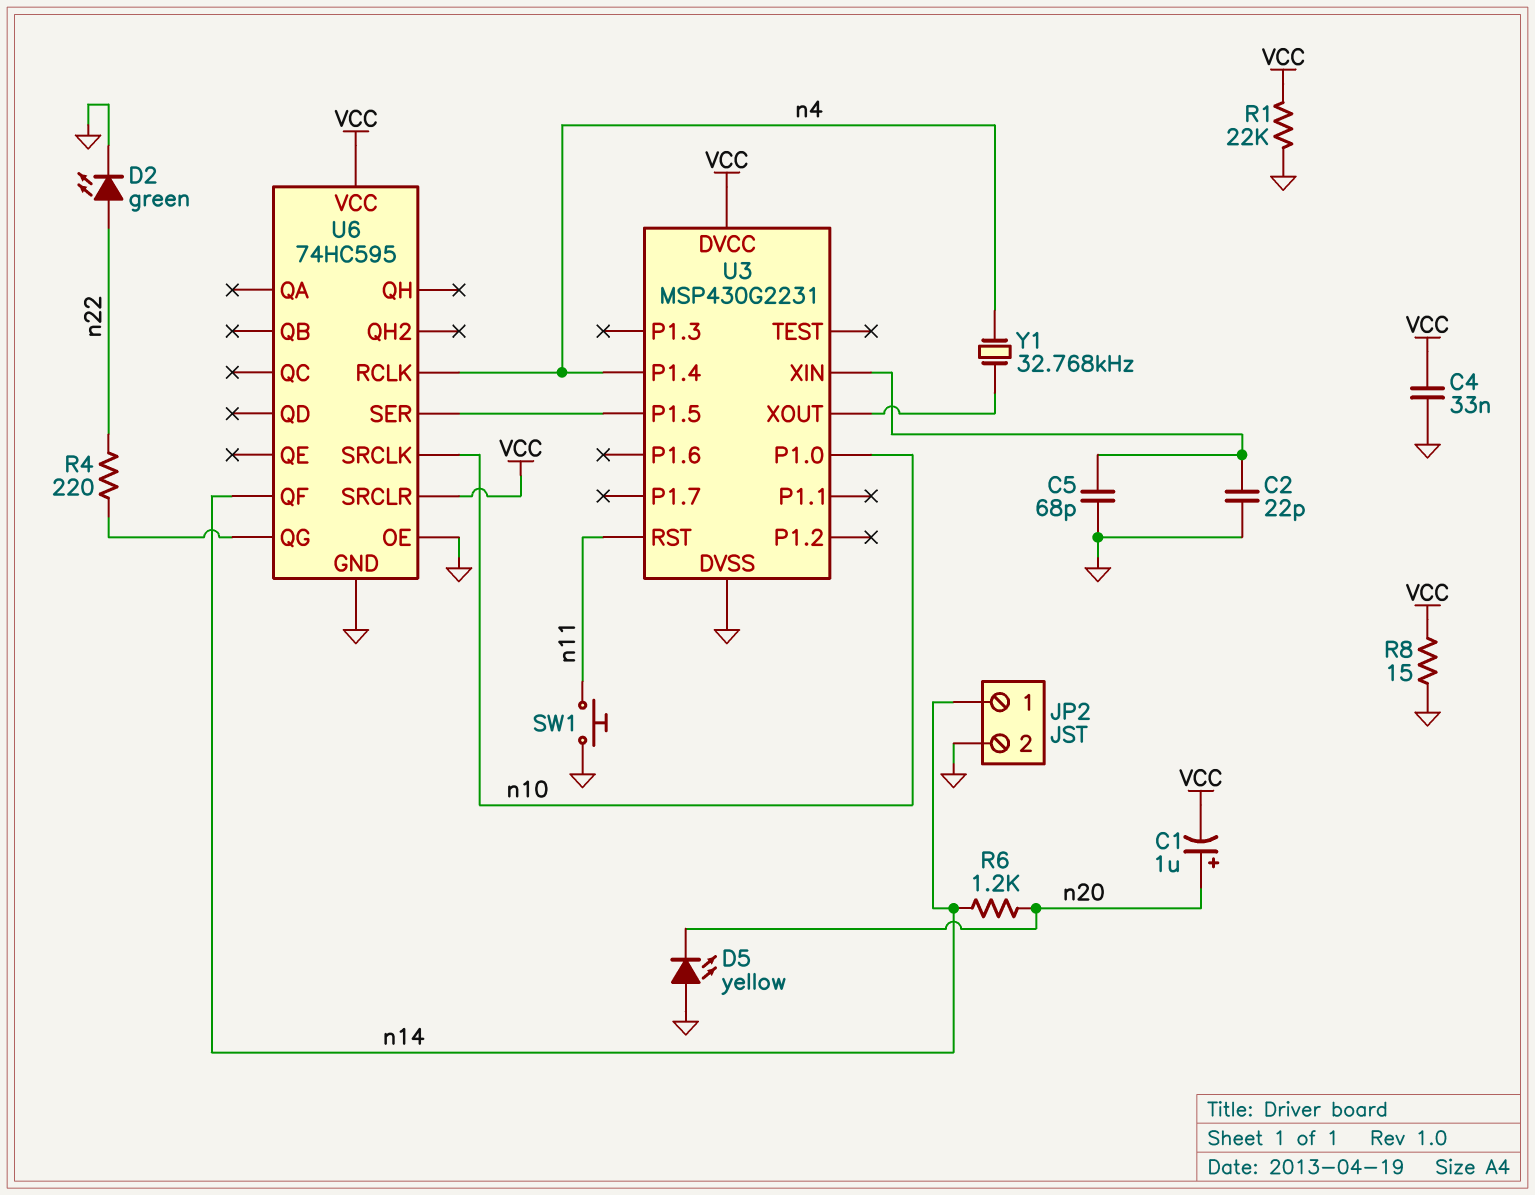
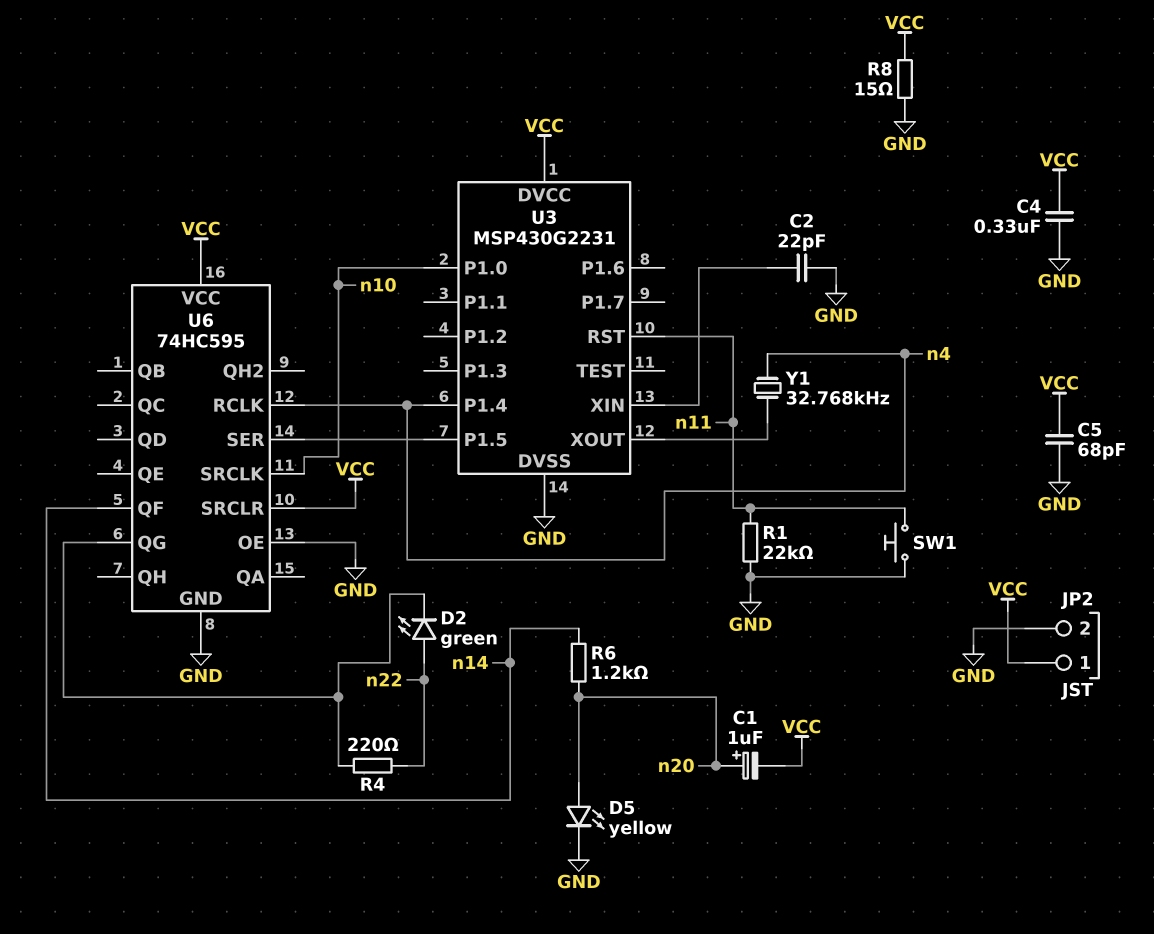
C4: 33nF (GND, VCC) -> 330nF (GND, VCC)
C5: 68pF (GND, U3/XIN) -> 68pF (GND, VCC)
D2: LED green (A n22, K GND) -> LED green (A n22, K U6/QG)
D5: LED yellow (A GND, K n20) -> LED yellow (A n20, K GND)
JP2 pin 1: n14 -> VCC
R1: 22k (GND, VCC) -> 22k (GND, n11)

